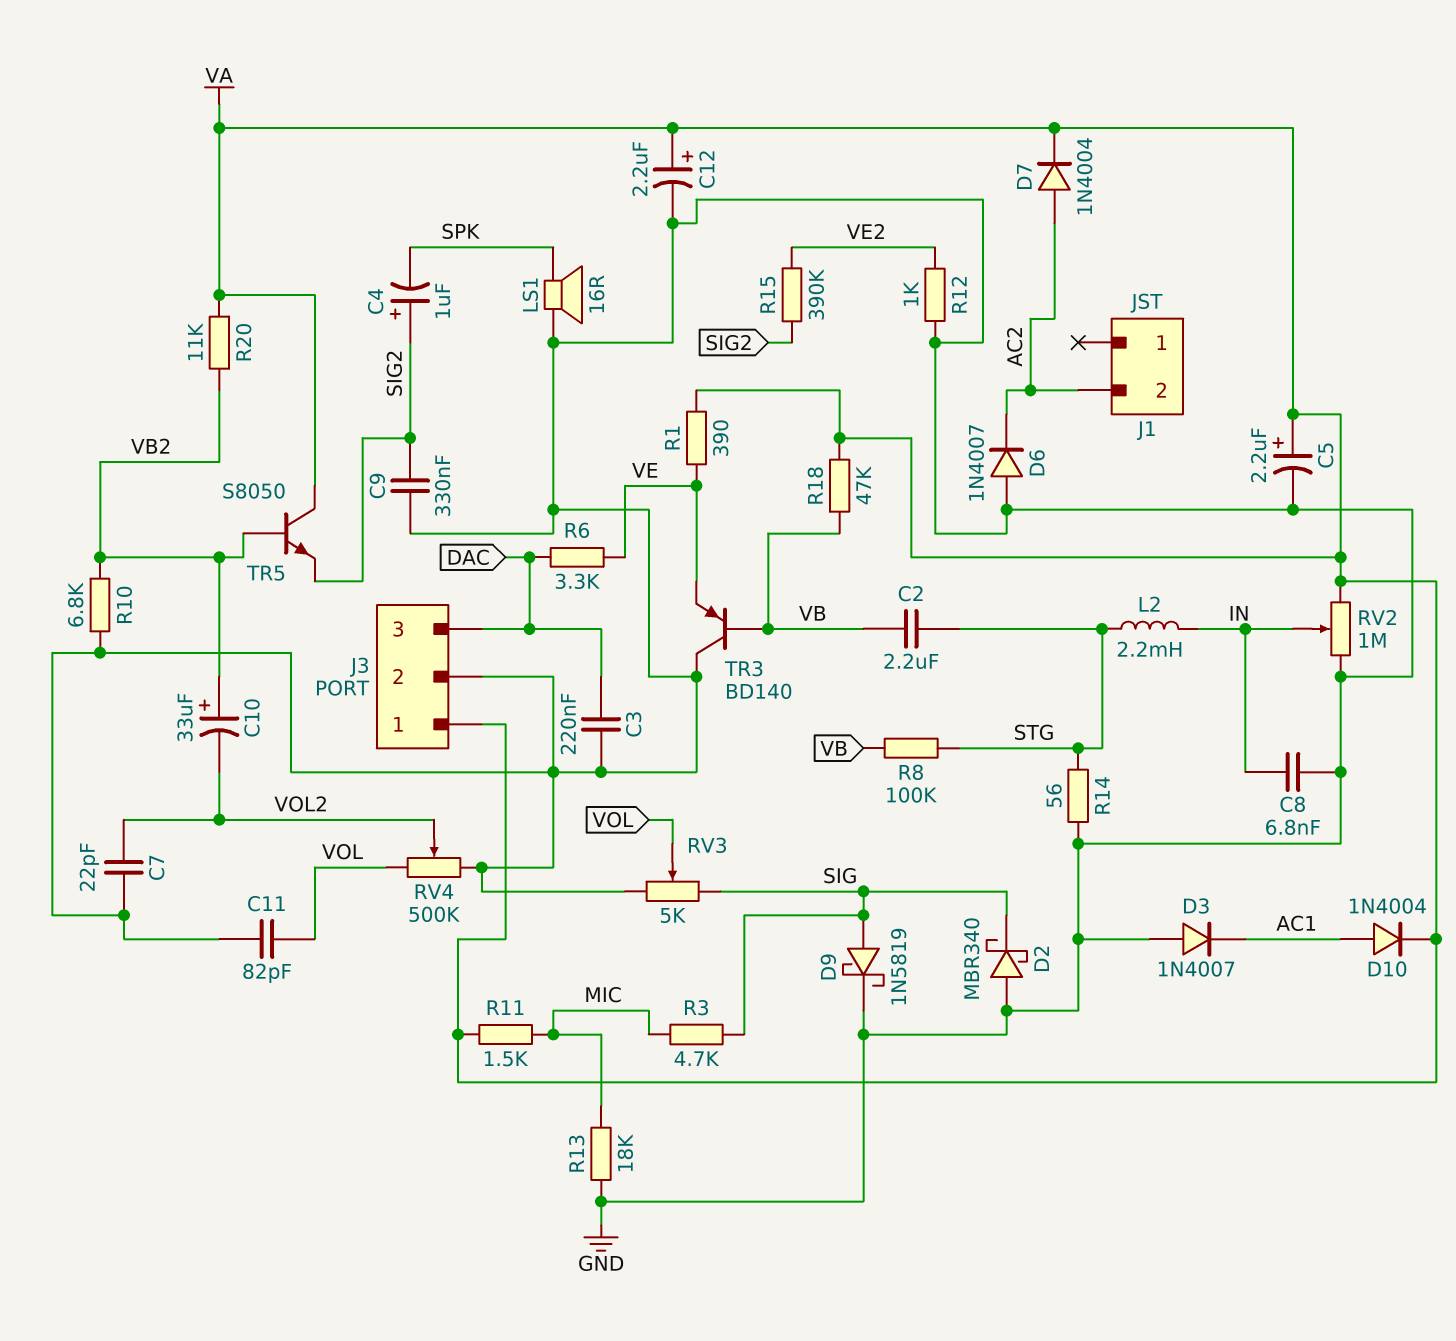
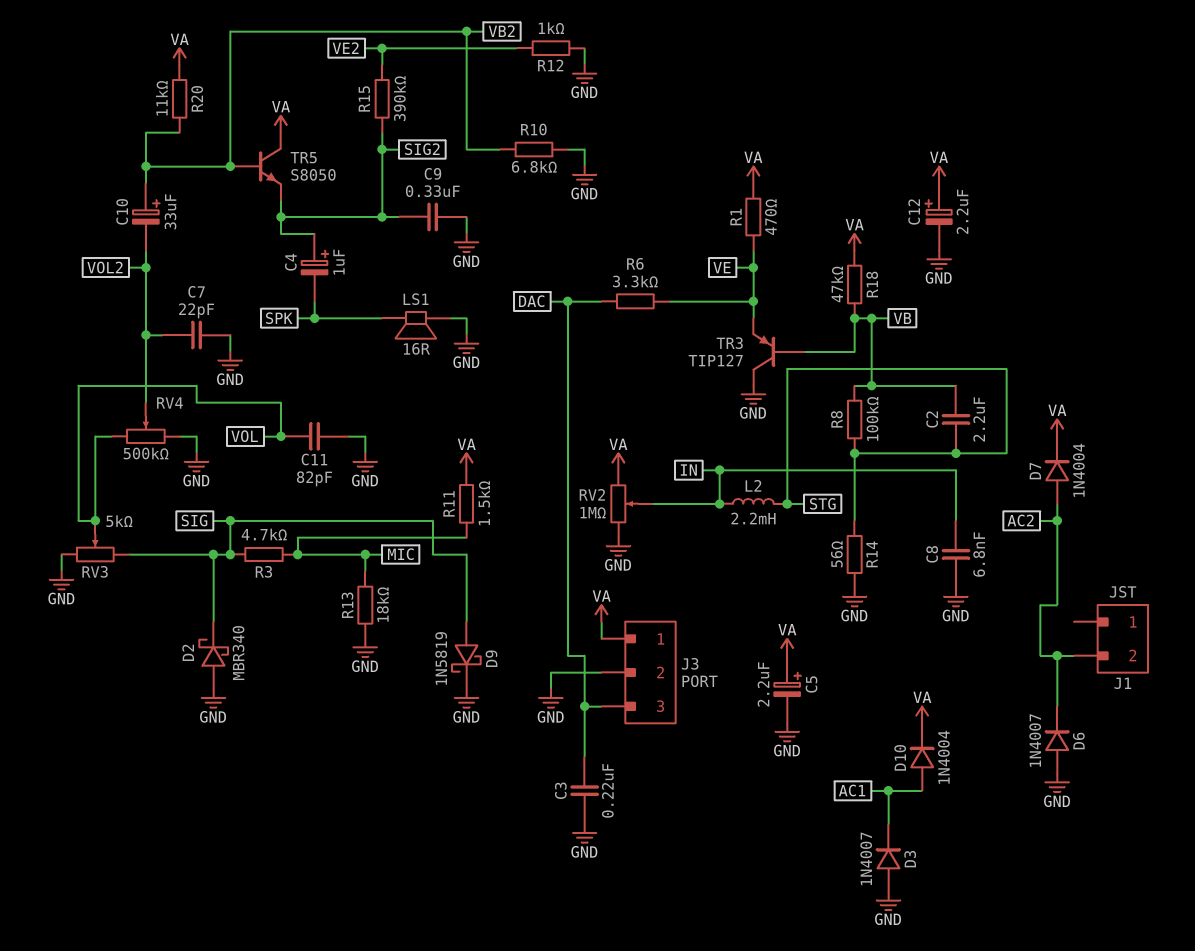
R1: 390 (VA, VE) -> 470 (VA, VE)
TR3: PNP BD140 (B VB, C GND, E VE) -> PNP TIP127 (B VB, C GND, E VE)

